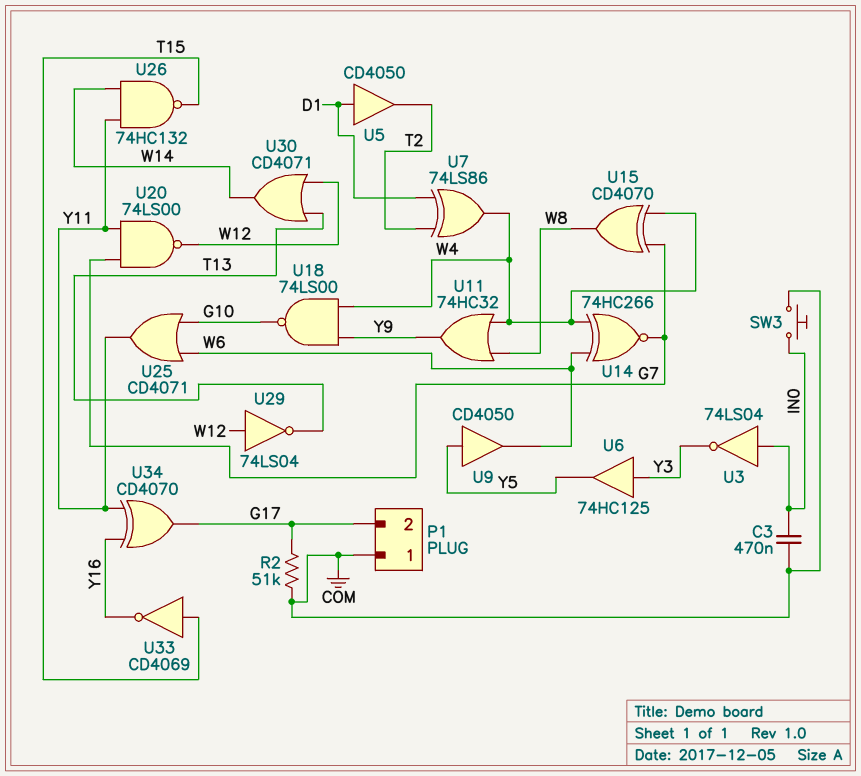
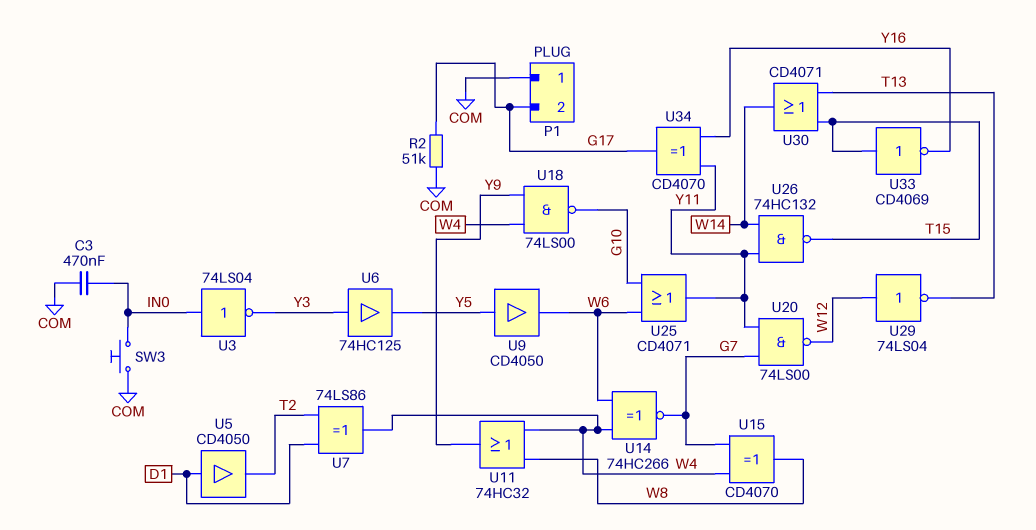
U30: OR CD4071 (in T13, in W12, out W14) -> OR CD4071 (in T13, in T15, out W14)

